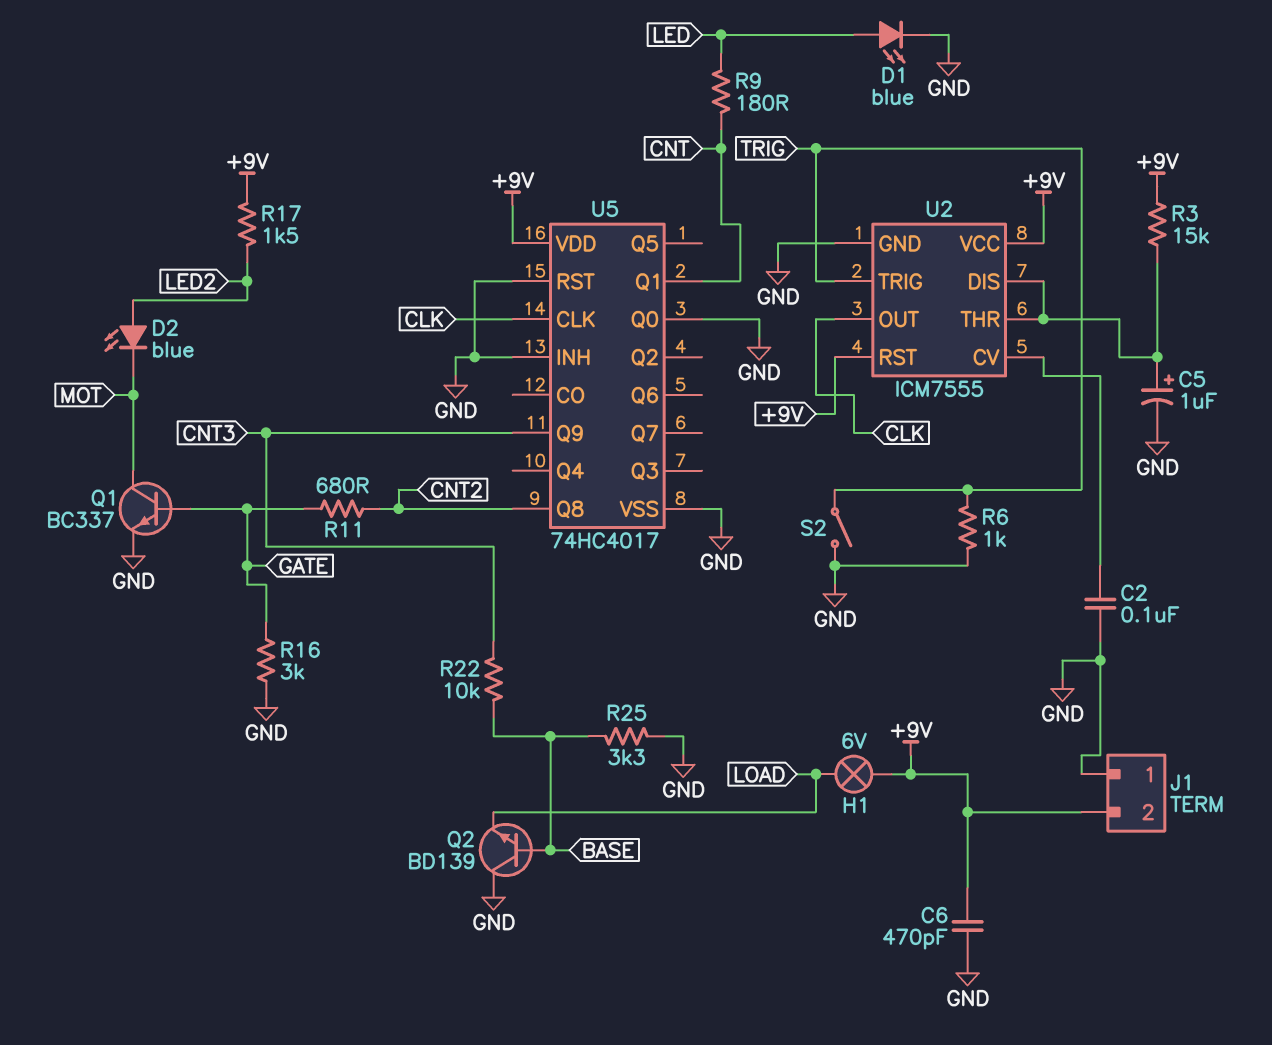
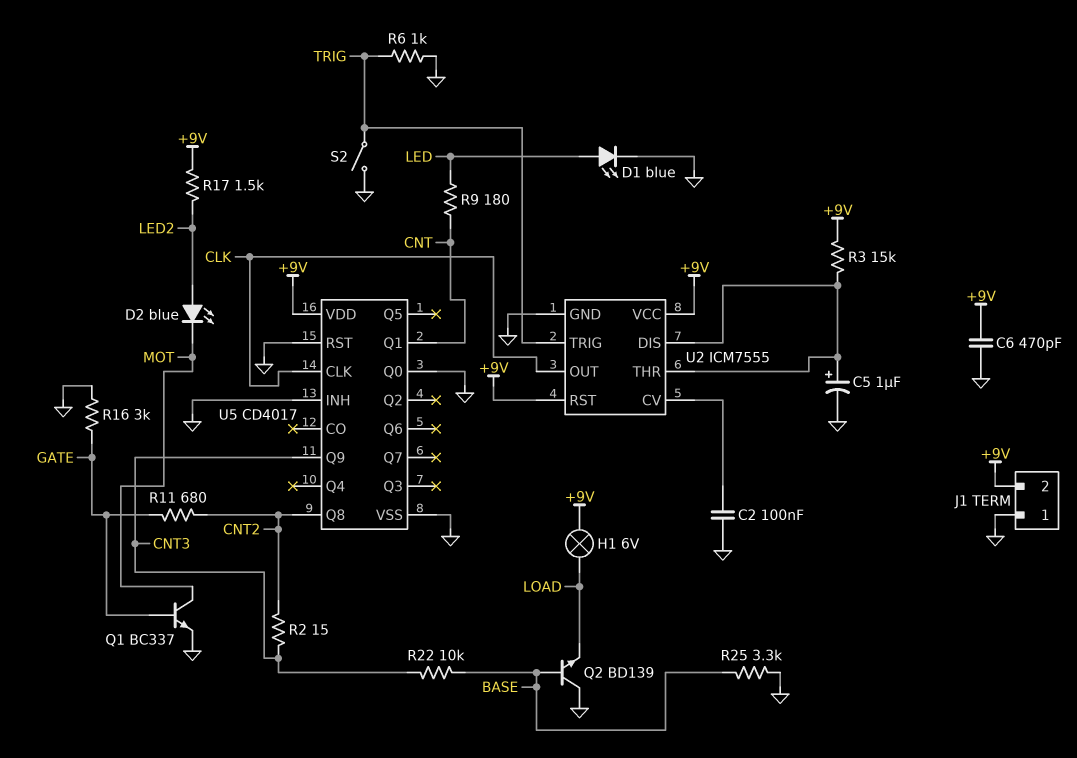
R2: none -> 15 (CNT2, CNT3)
U5: 74HC4017 -> CD4017

